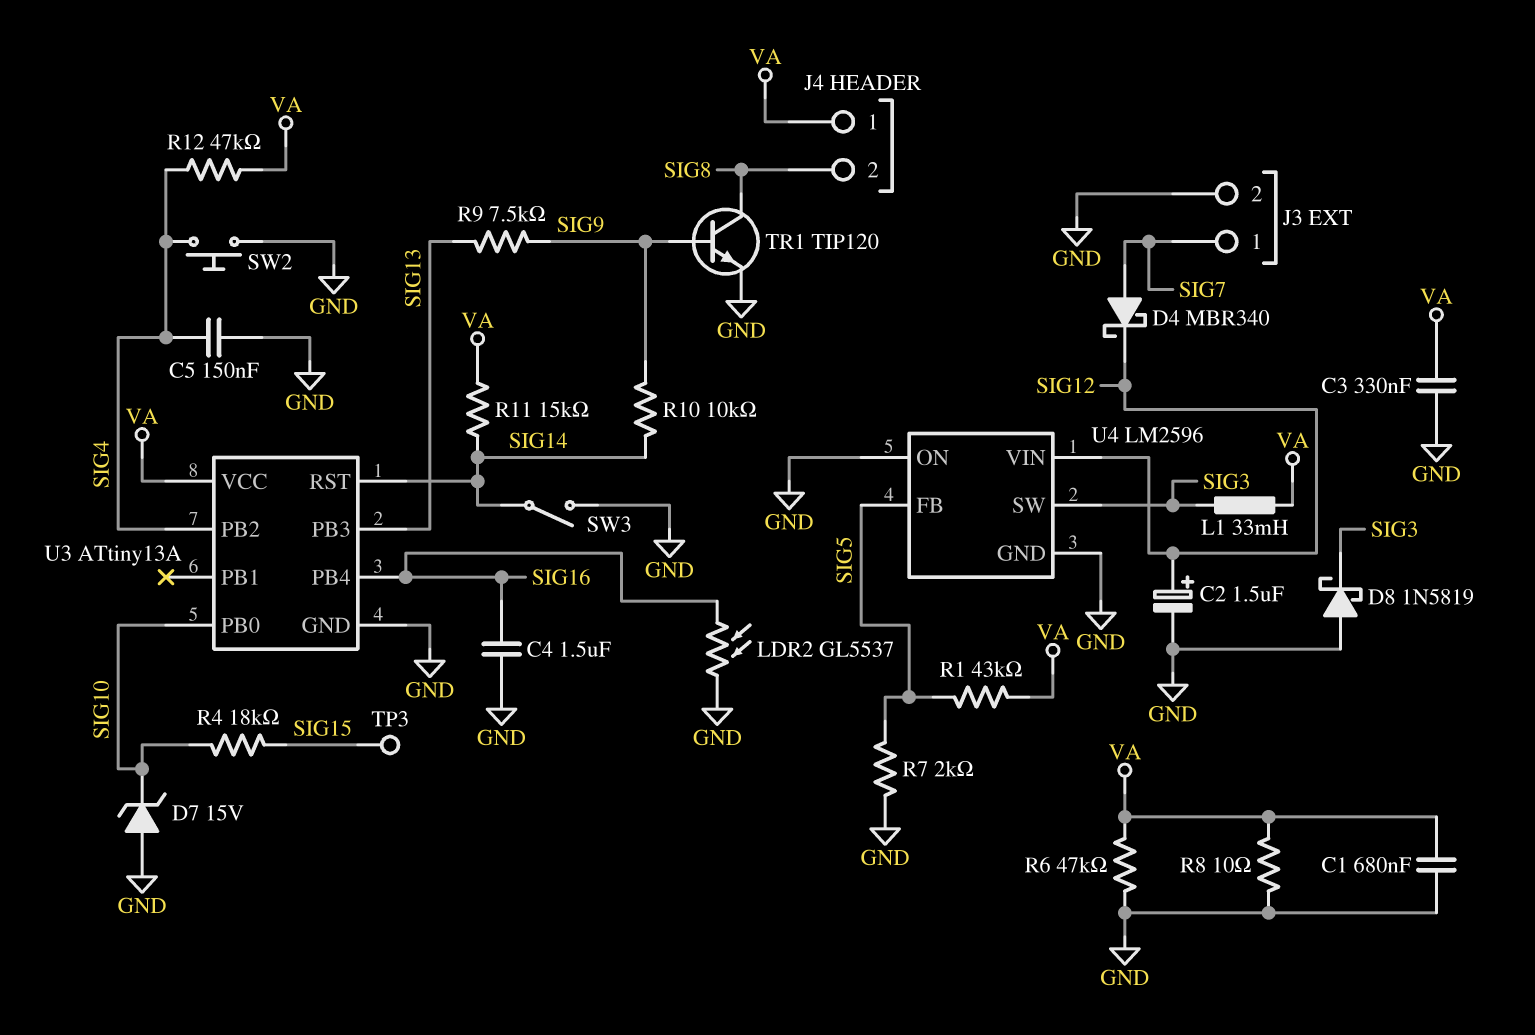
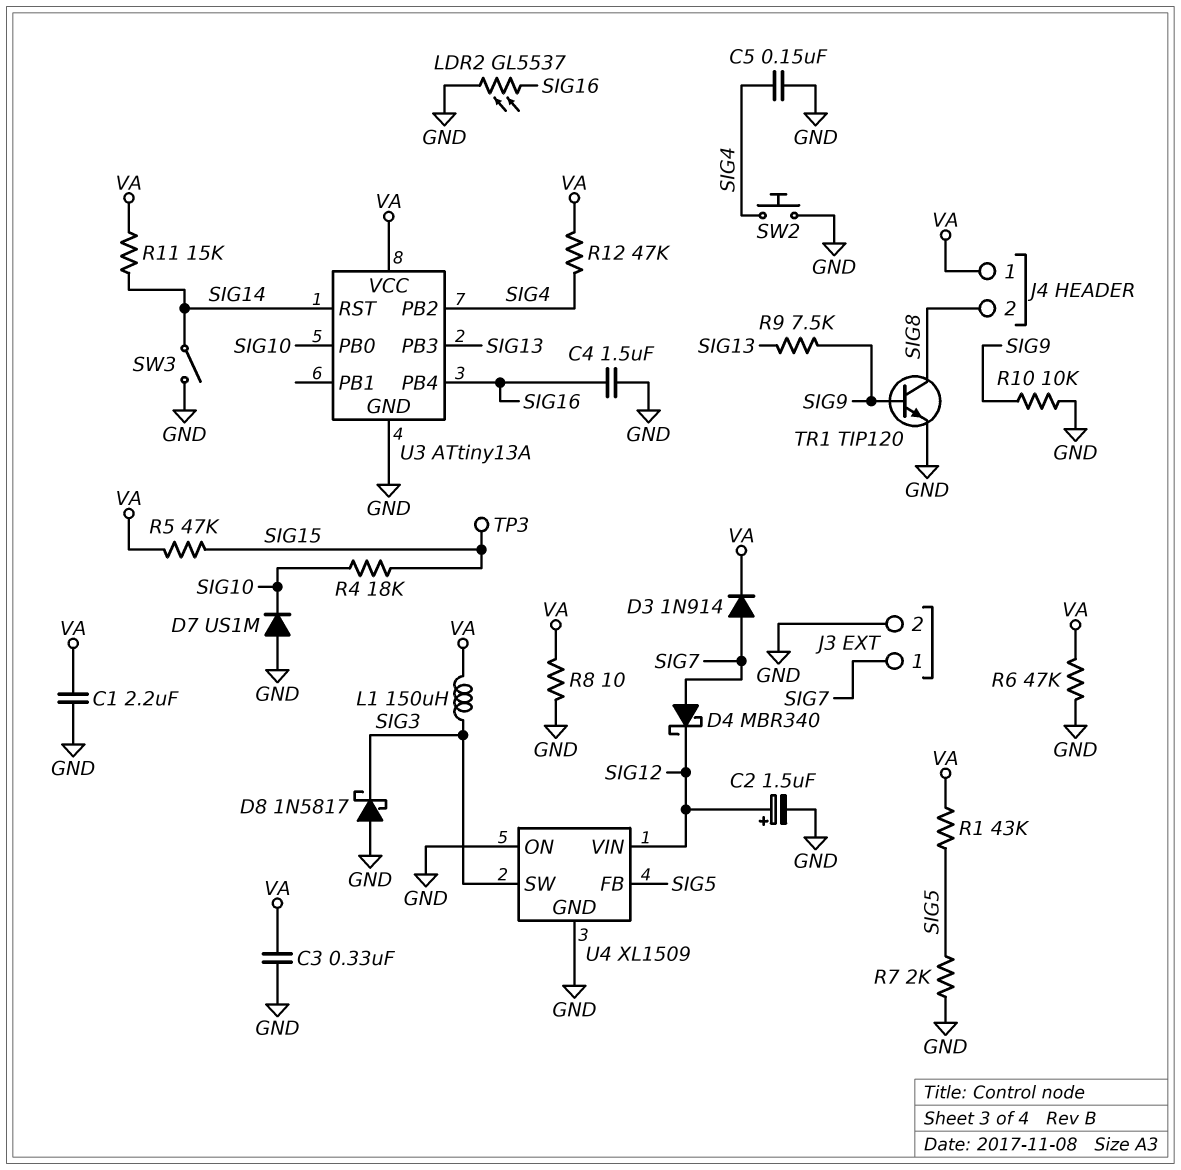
C1: 680nF (GND, VA) -> 2.2uF (GND, VA)
D3: none -> diode 1N914 (A SIG7, K VA)
D7: zener 15V (A GND, K SIG10) -> diode US1M (A GND, K SIG10)
D8: schottky 1N5819 (A GND, K SIG3) -> schottky 1N5817 (A GND, K SIG3)
L1: 33mH (SIG3, VA) -> 150uH (SIG3, VA)
R5: none -> 47k (SIG15, VA)
R10: 10k (SIG9, SIG14) -> 10k (GND, SIG9)
U4: LM2596 -> XL1509

